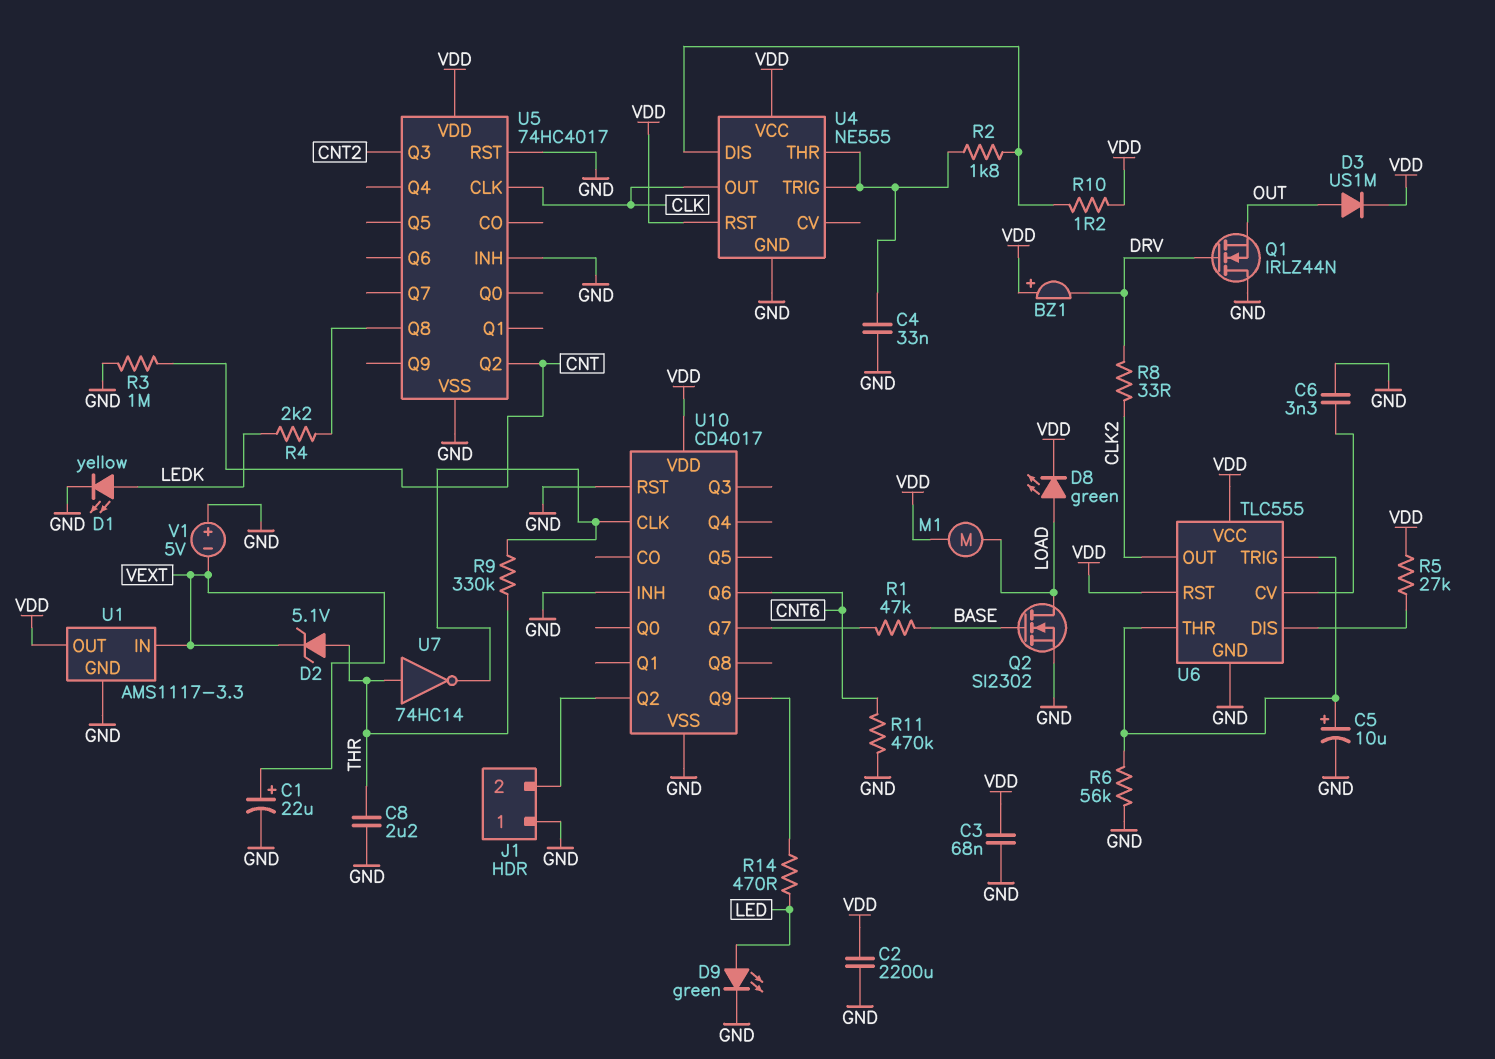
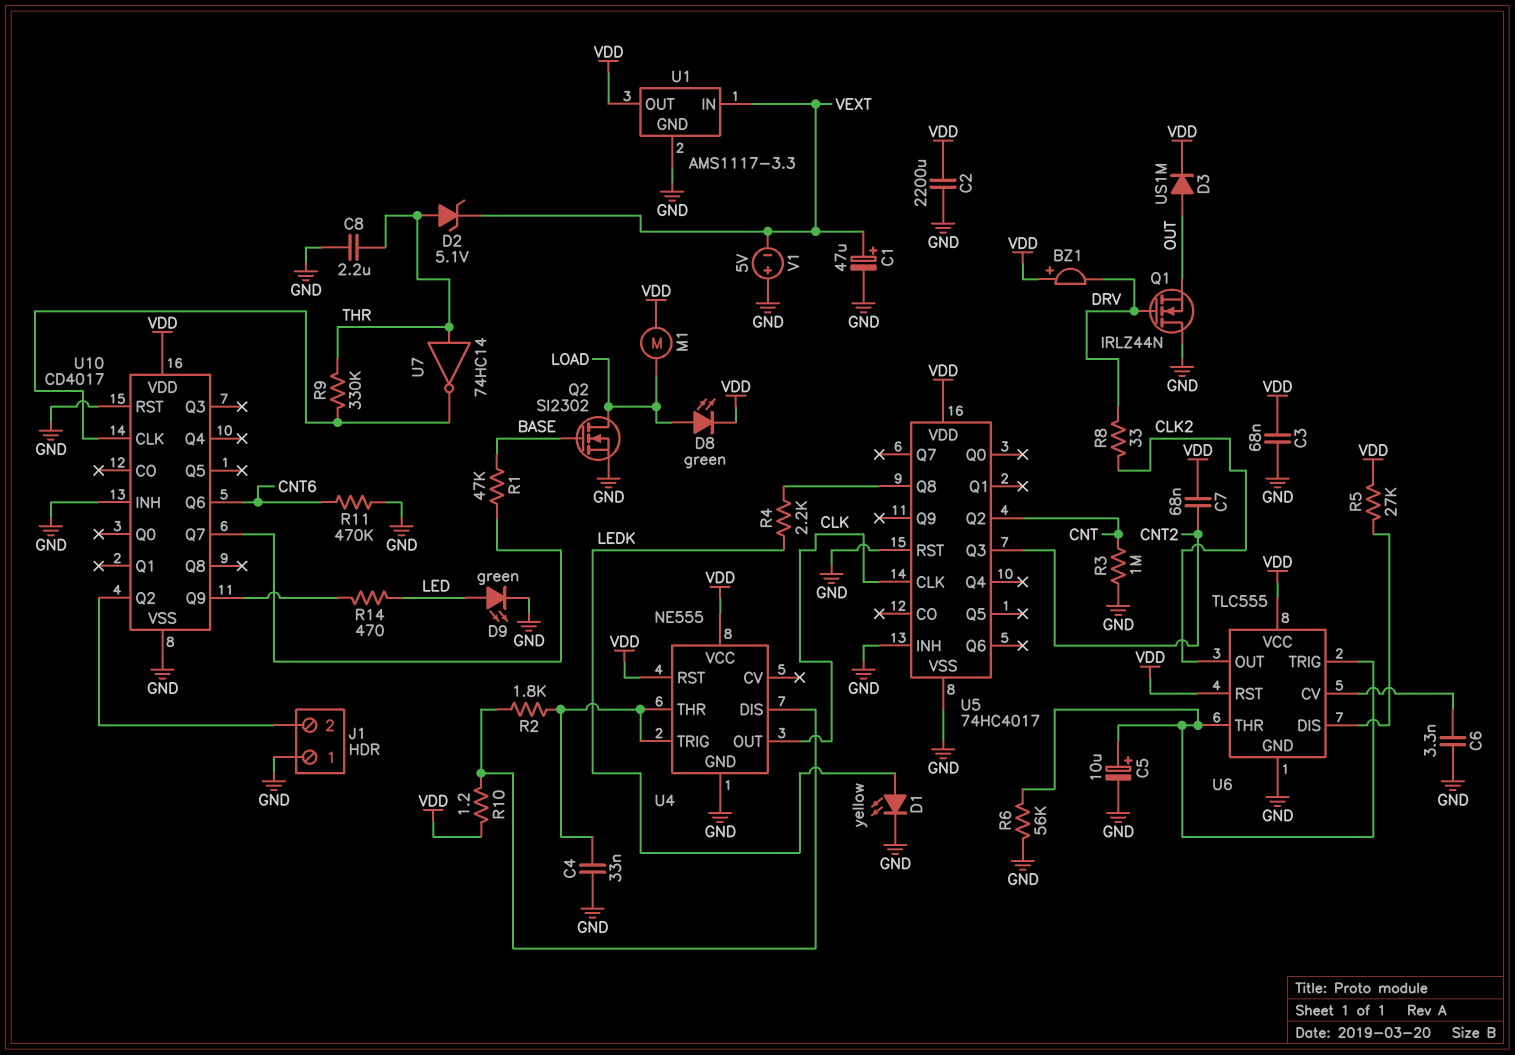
C1: 22uF (plus VEXT, minus GND) -> 47uF (plus VEXT, minus GND)
C7: none -> 68nF (CNT2, VDD)

